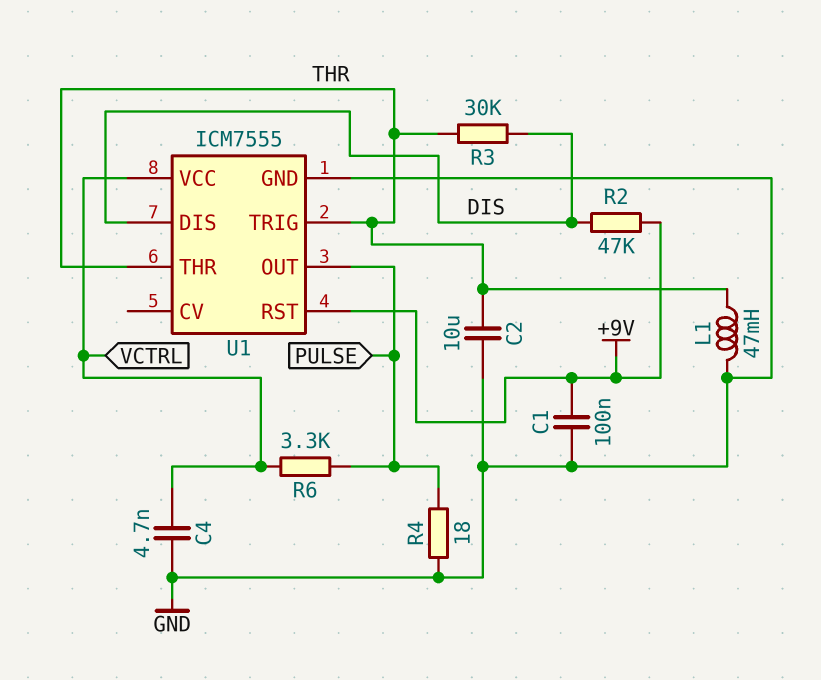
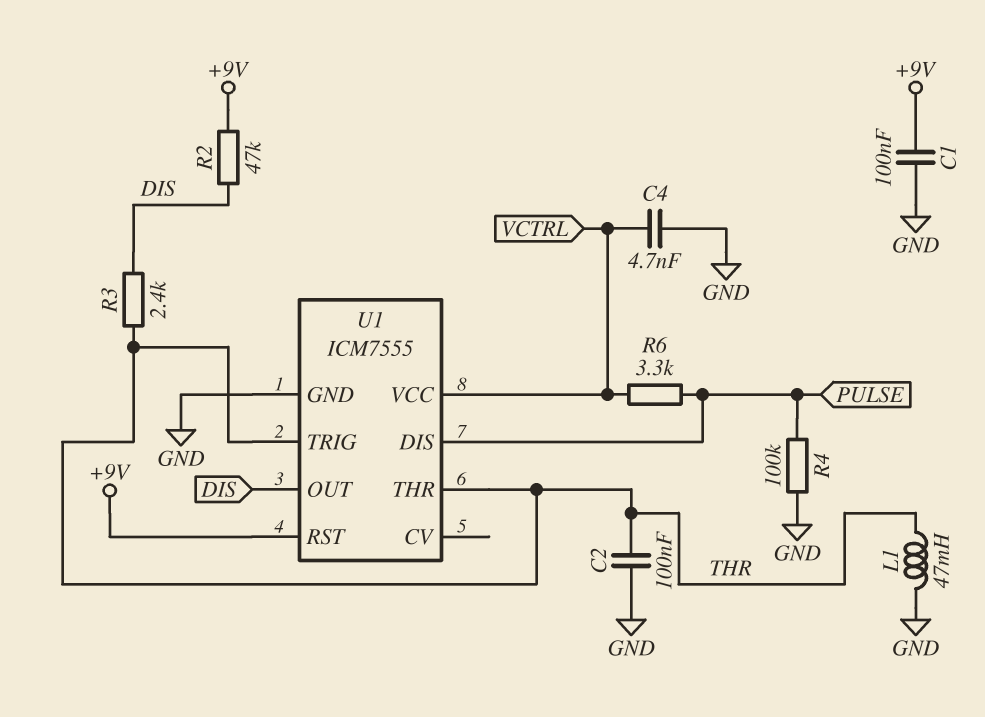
C2: 10uF (GND, THR) -> 100nF (GND, THR)
R3: 30k (DIS, THR) -> 2.4k (DIS, THR)
R4: 18 (GND, PULSE) -> 100k (GND, PULSE)
U1 pin DIS: DIS -> PULSE
U1 pin OUT: PULSE -> DIS

